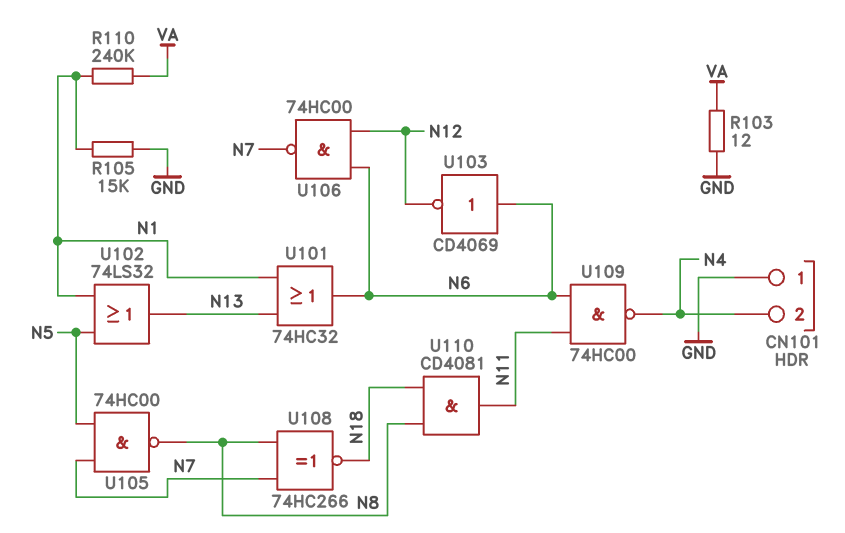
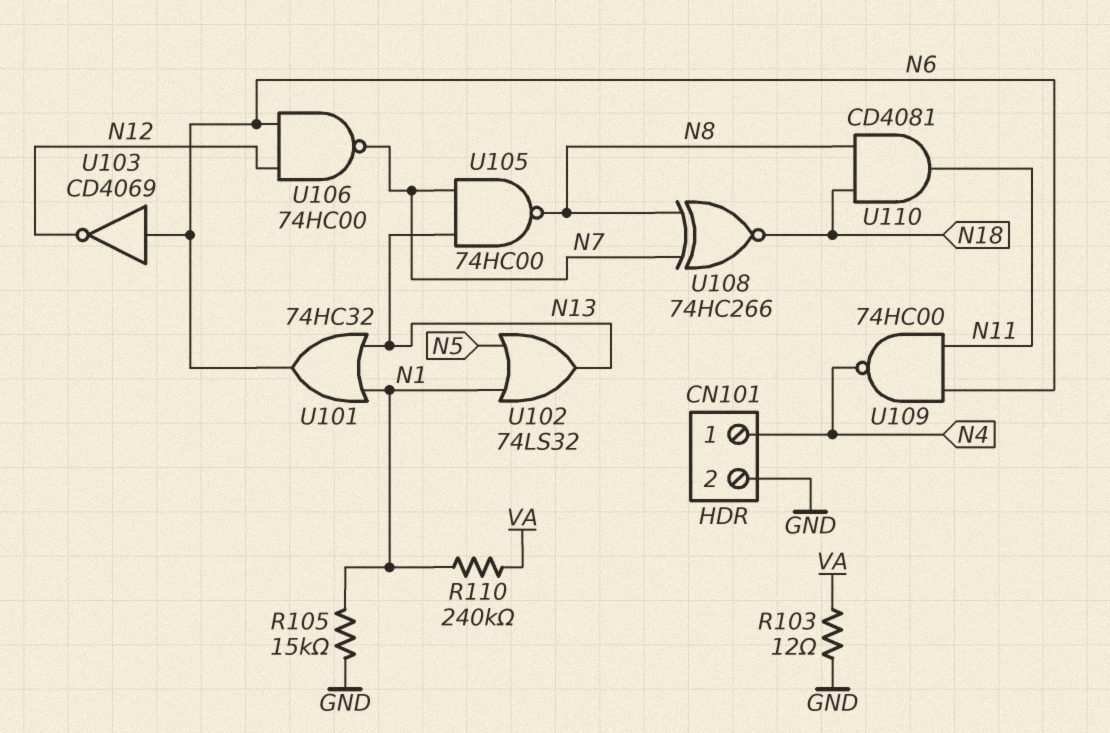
CN101 pin 1: GND -> N4
CN101 pin 2: N4 -> GND
U105: NAND 74HC00 (in N5, in N7, out N8) -> NAND 74HC00 (in N7, in N13, out N8)

